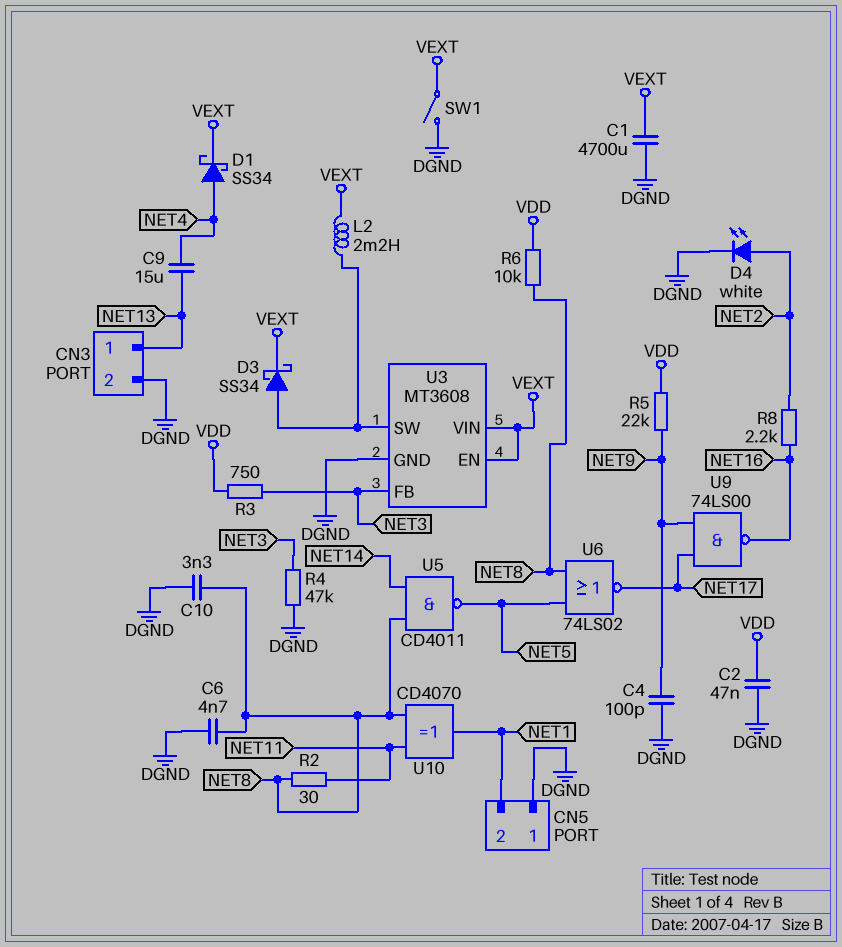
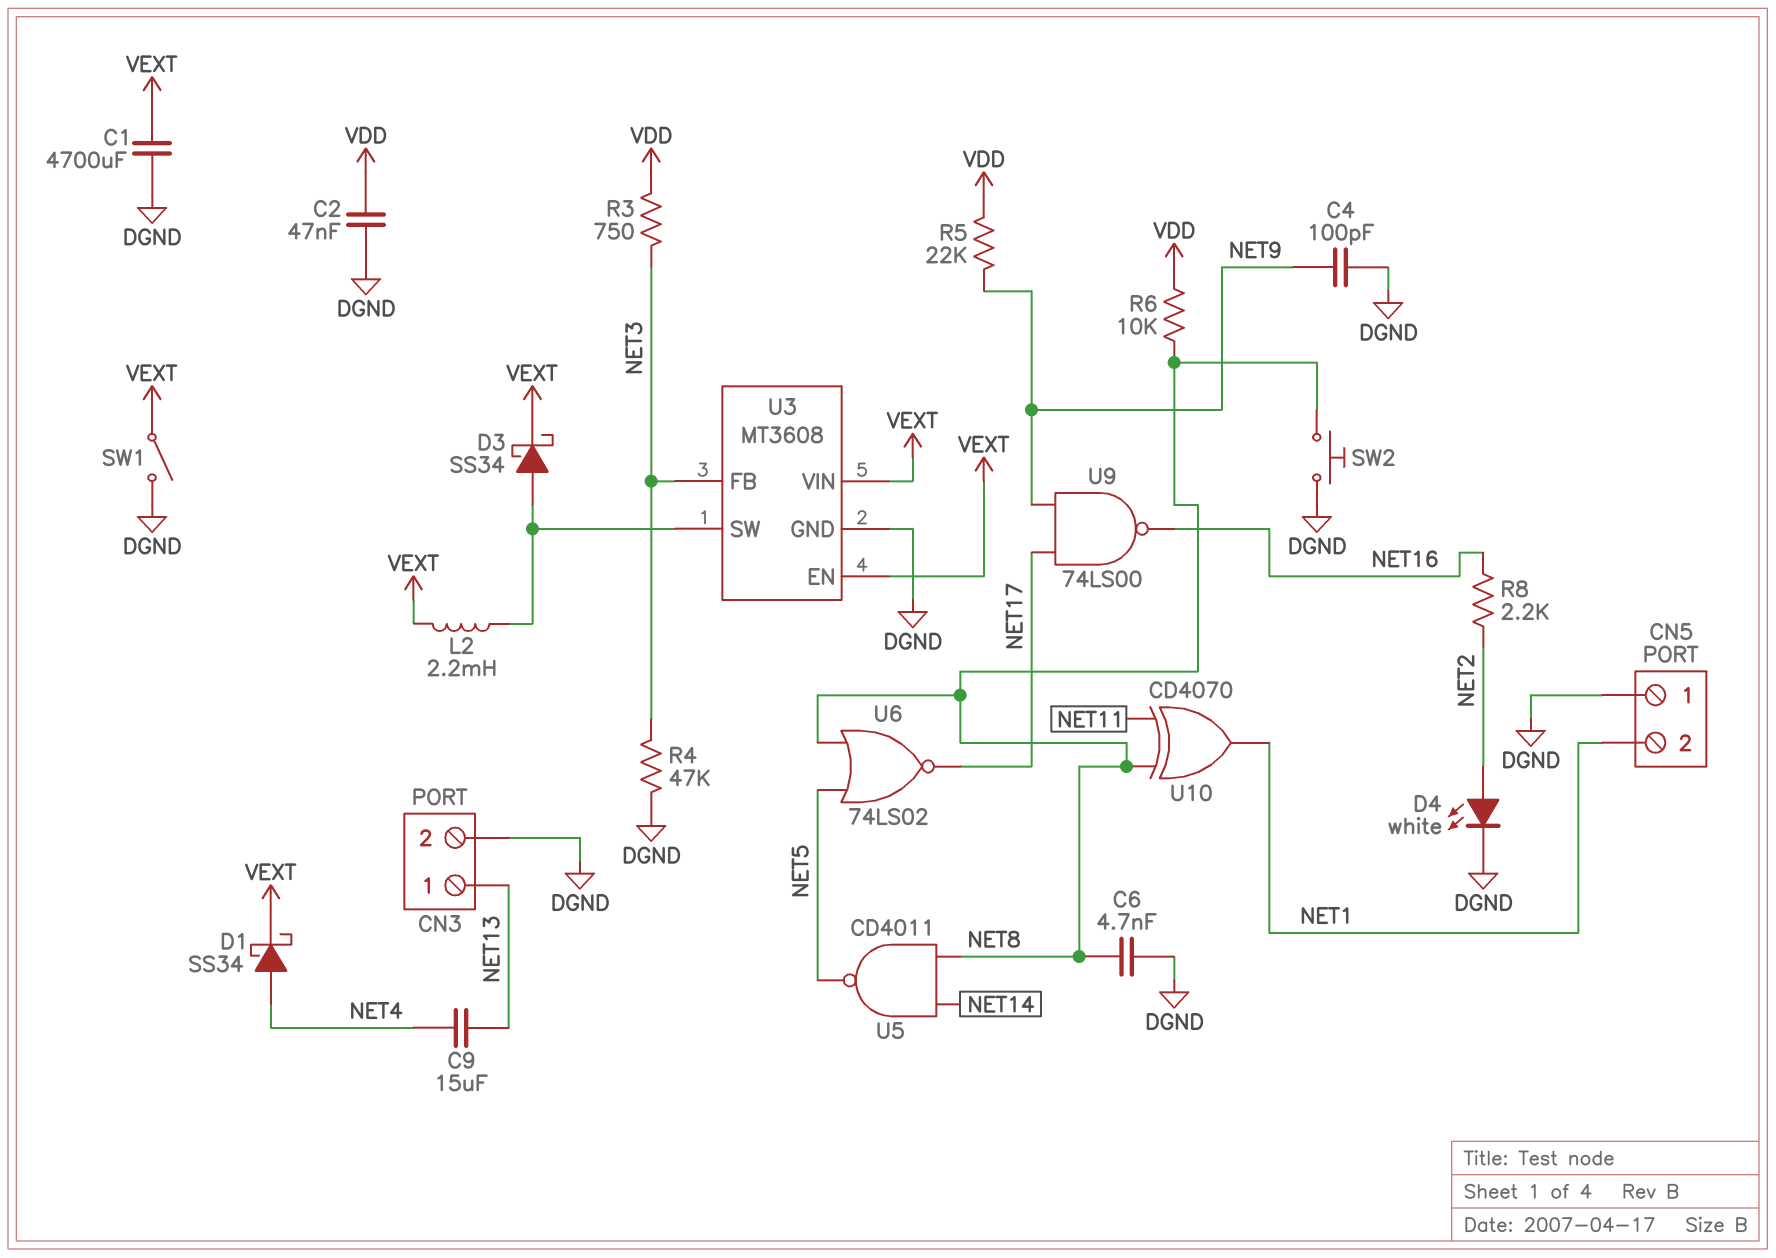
C10: 3.3nF (DGND, NET8) -> none
R2: 30 (NET8, NET11) -> none
SW2: none -> button (DGND, NET8)

